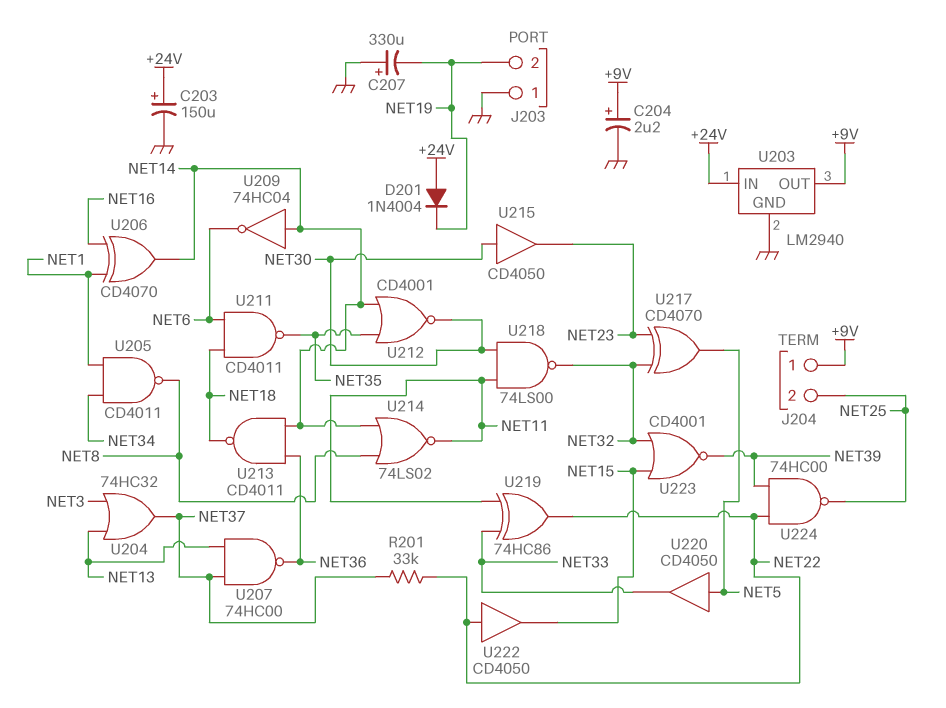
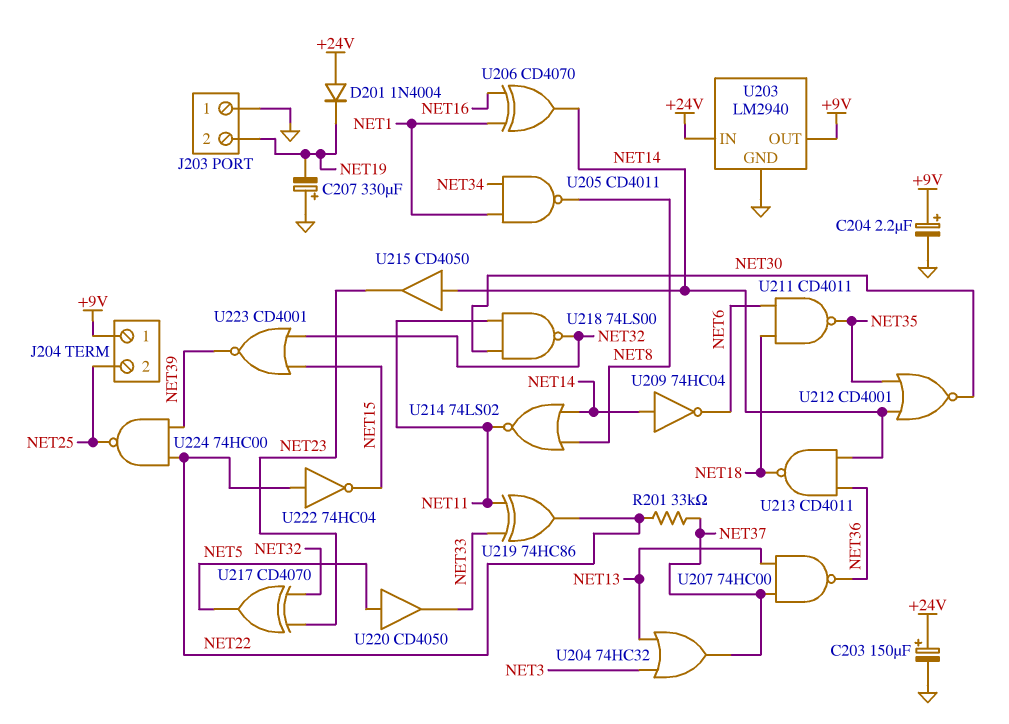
U215: buffer CD4050 (in NET30, out NET23) -> buffer CD4050 (in NET14, out NET23)
U222: buffer CD4050 (in NET22, out NET15) -> NOT 74HC04 (in NET22, out NET15)

